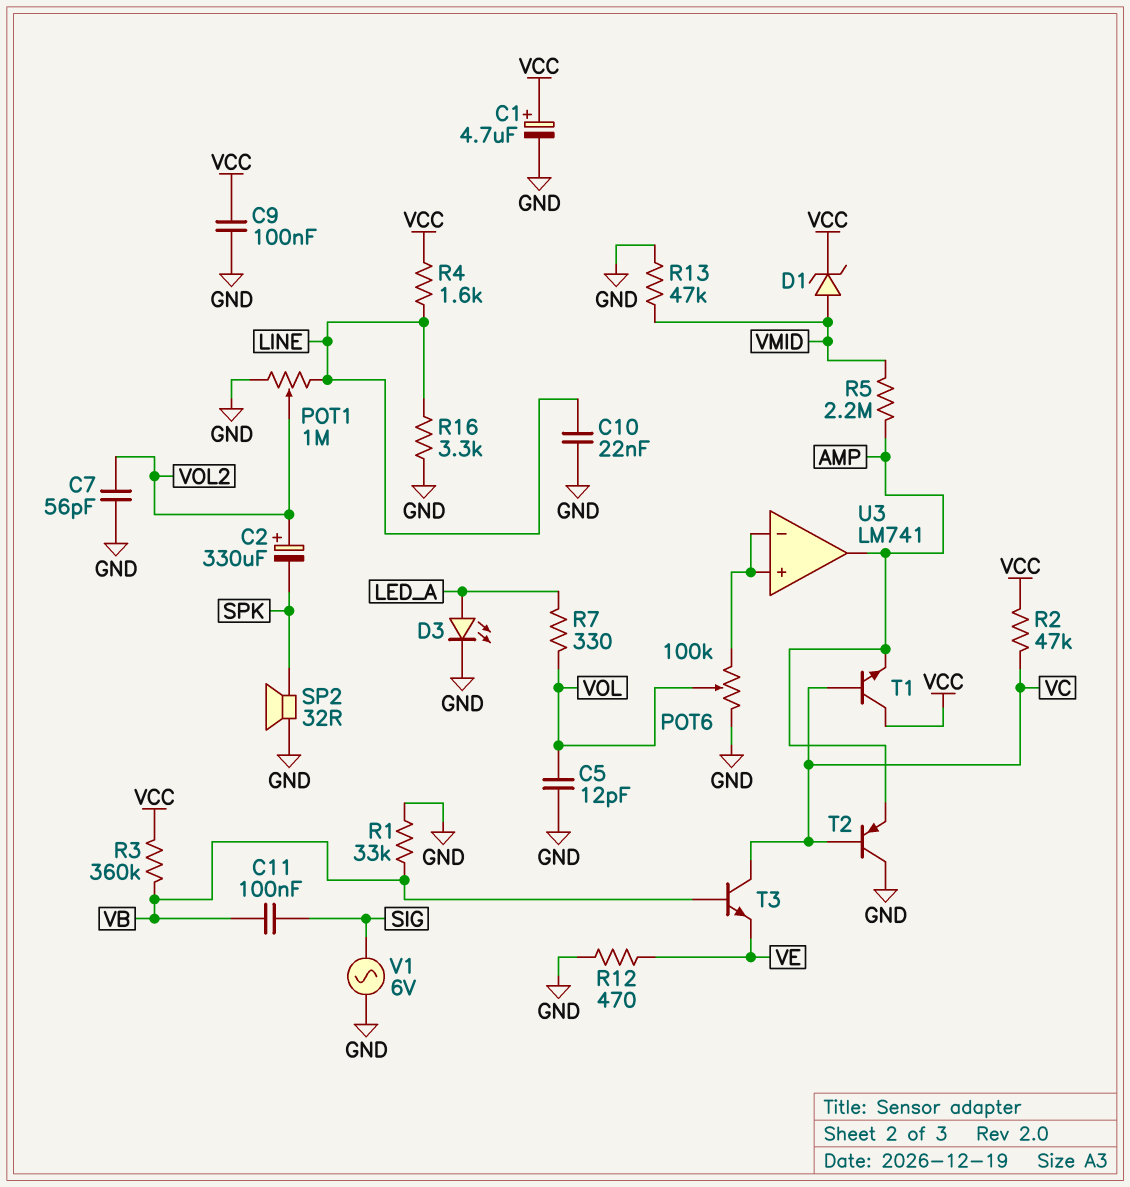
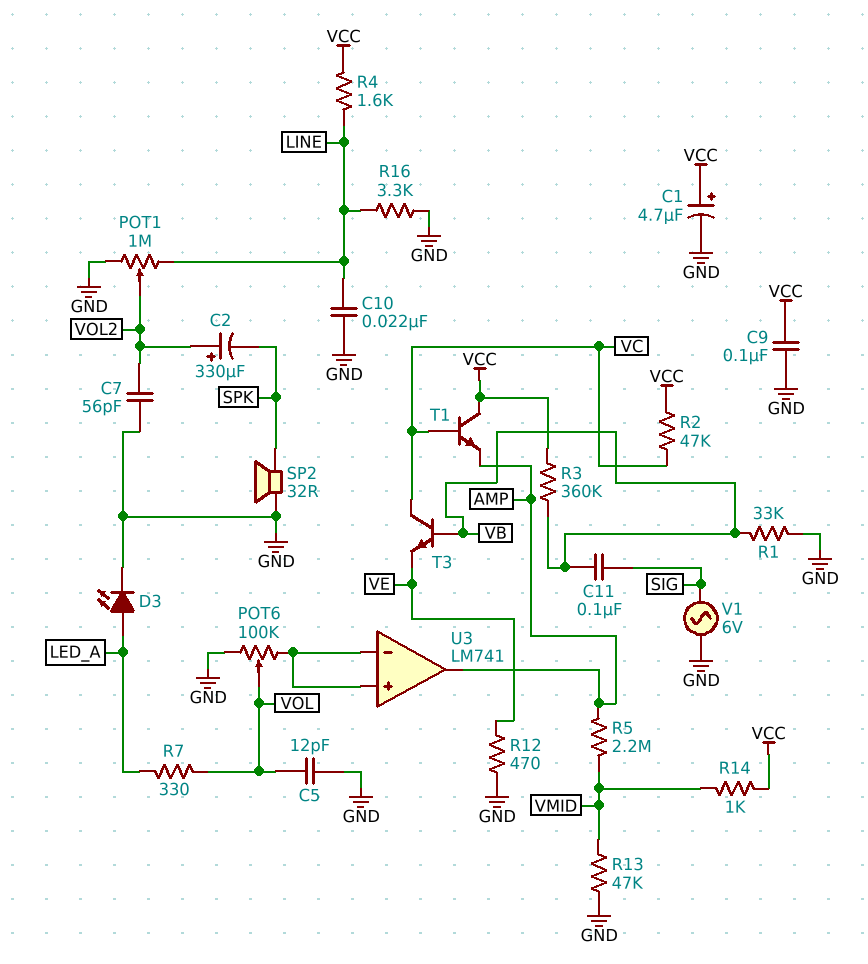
D1: zener (A VMID, K VCC) -> none
R14: none -> 1k (VCC, VMID)
T2: PNP (B VC, C GND, E AMP) -> none

